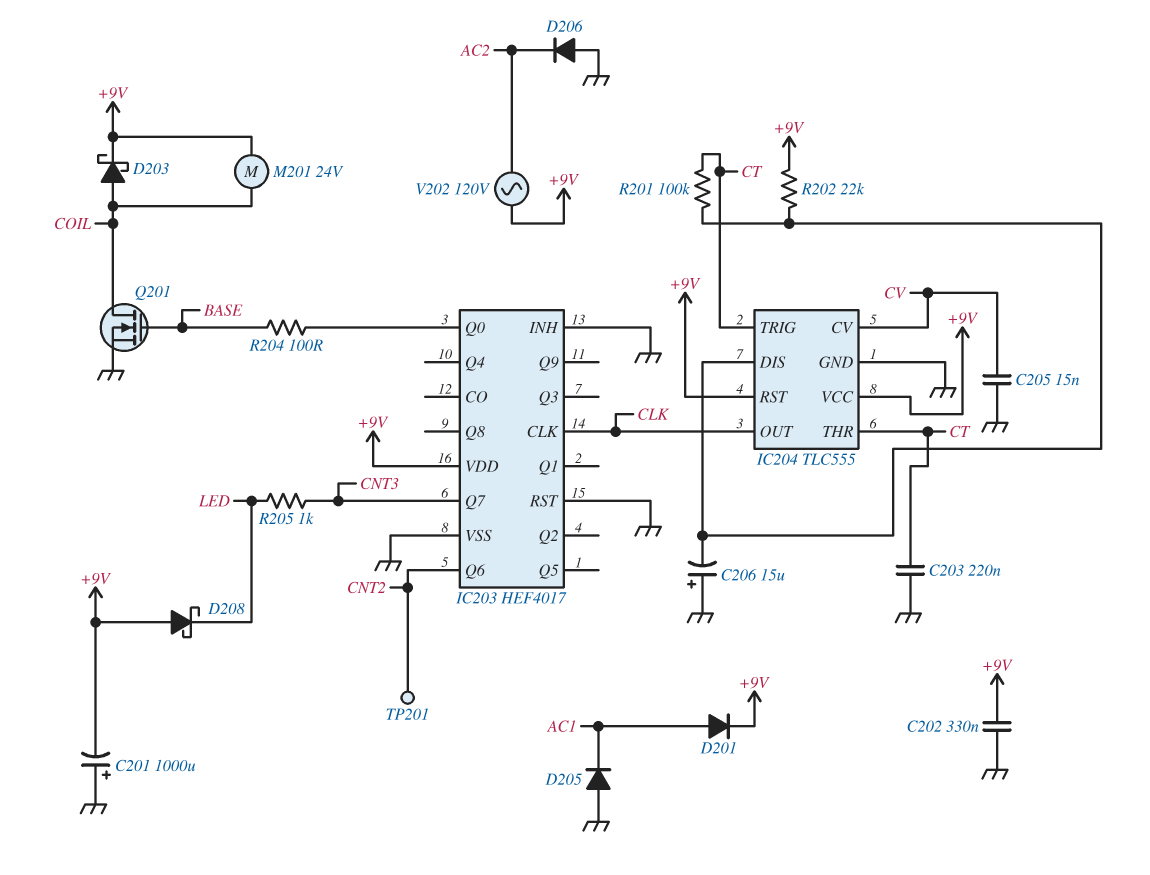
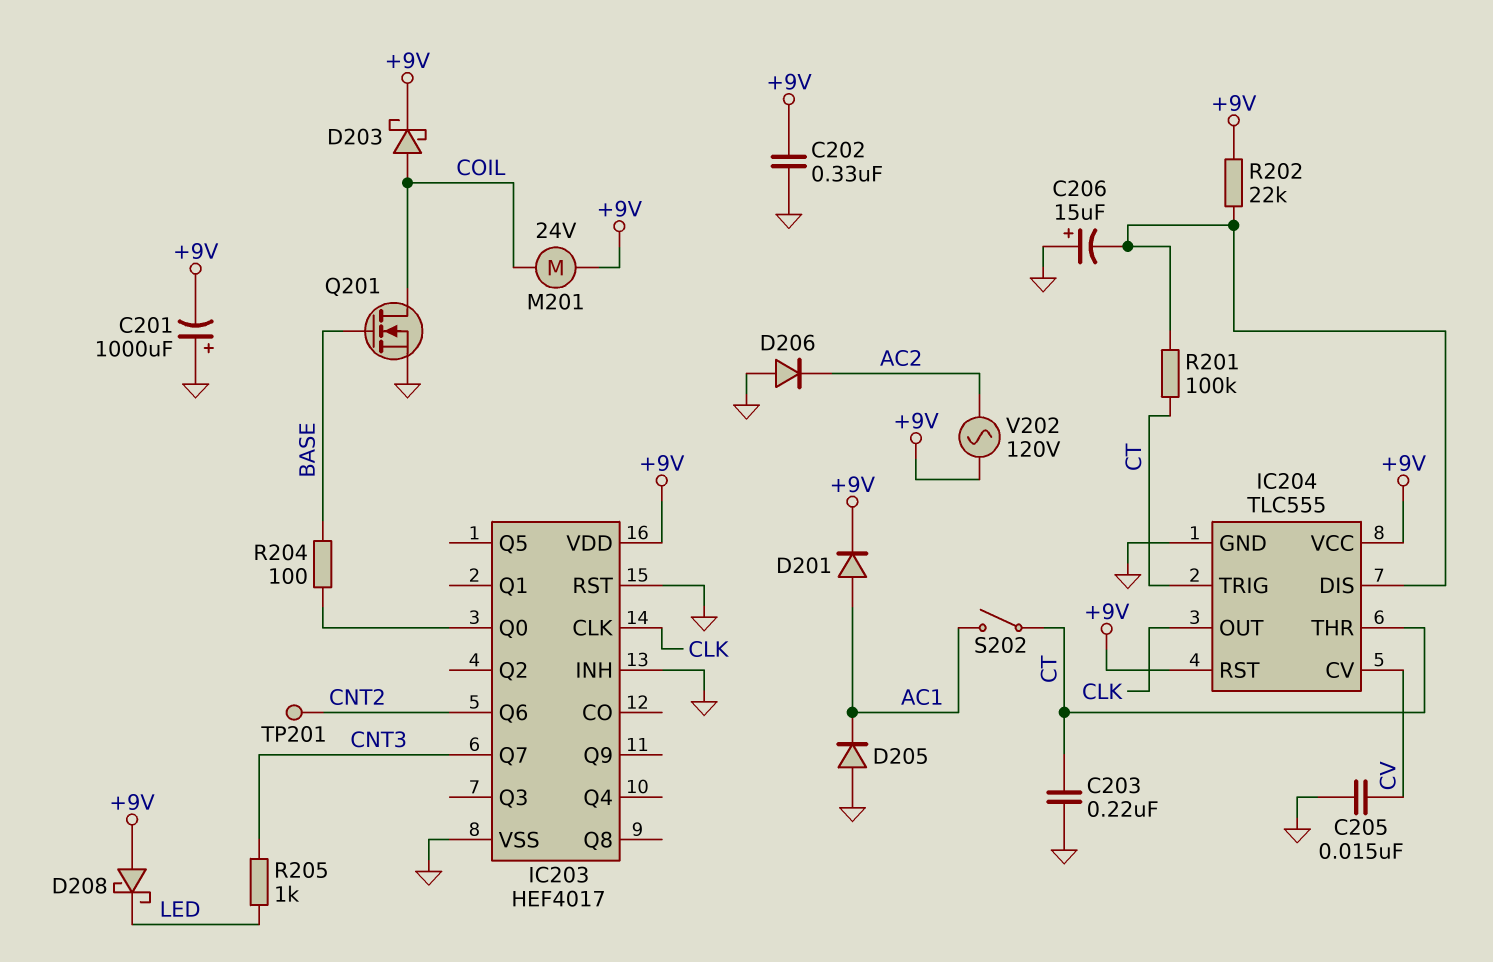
S202: none -> switch (AC1, CT)

